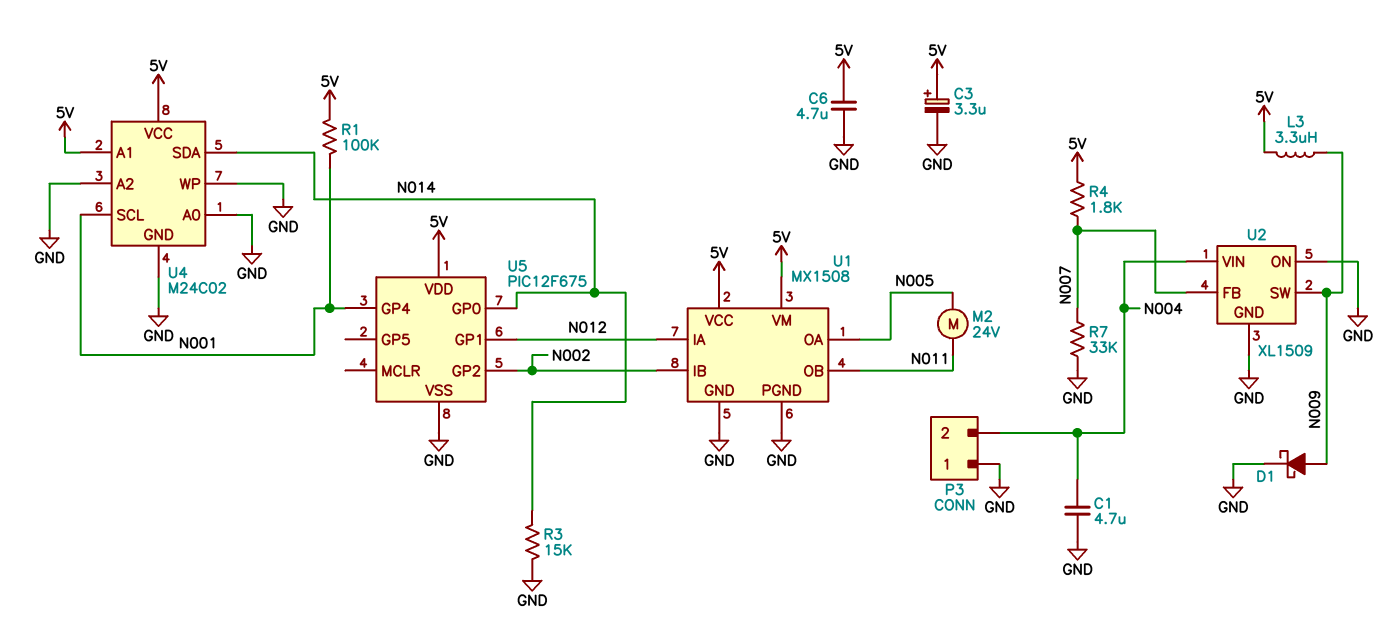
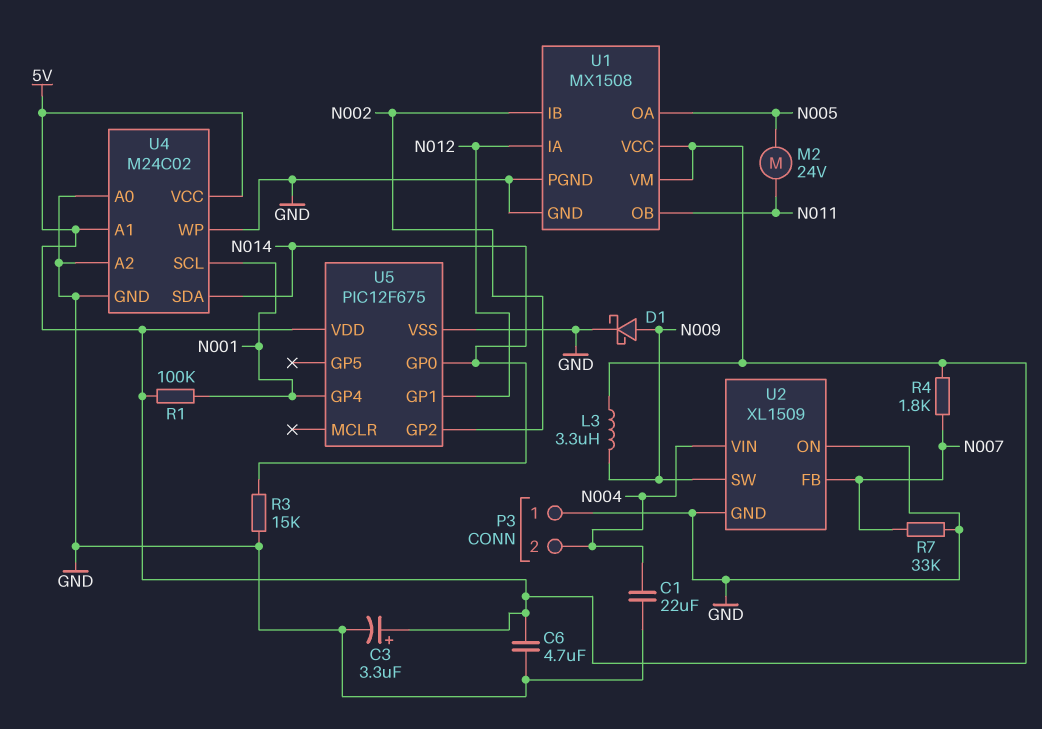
C1: 4.7uF (GND, N004) -> 22uF (GND, N004)

